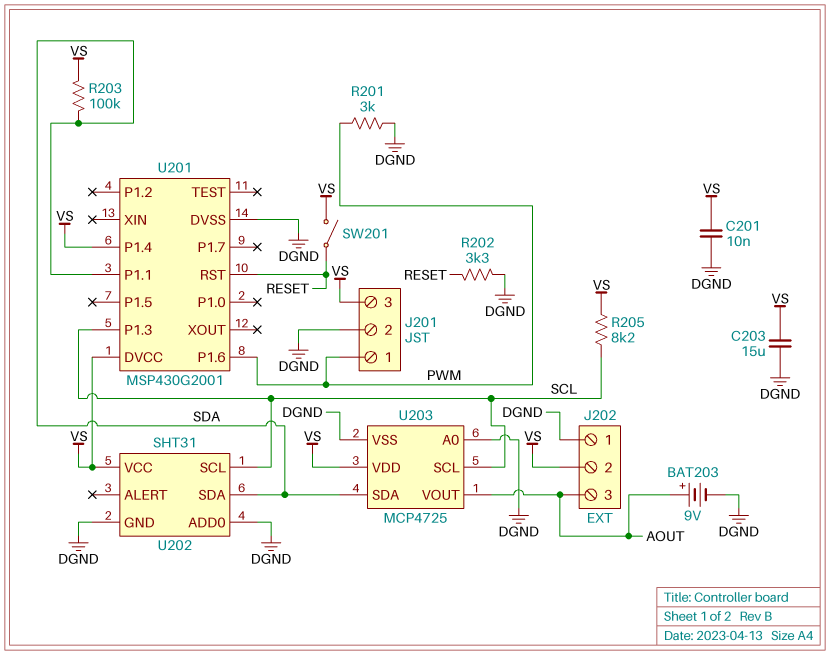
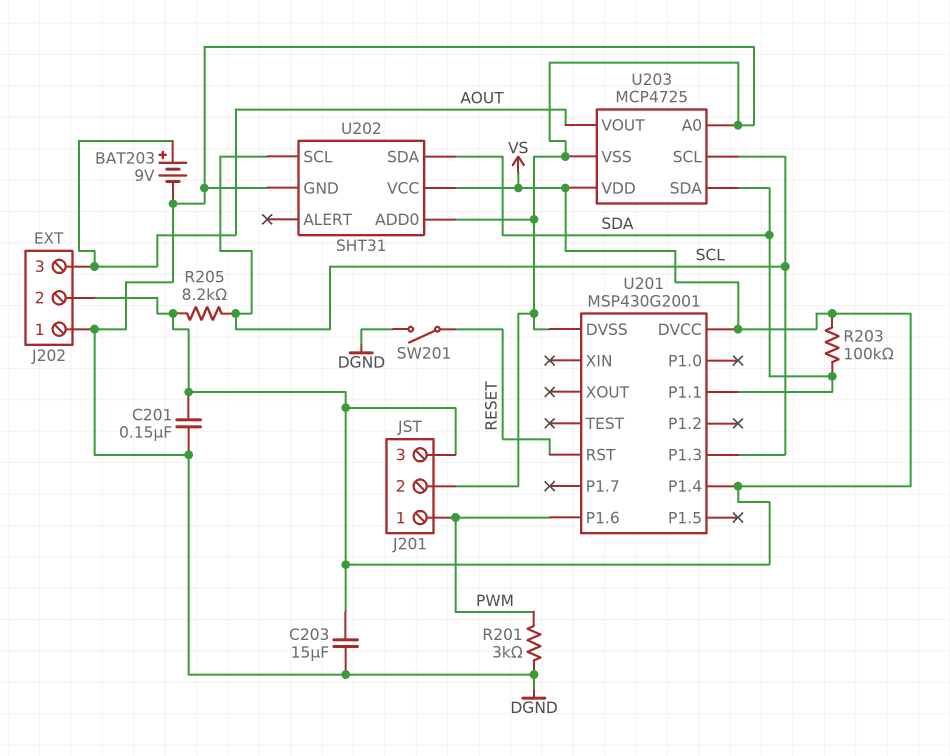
C201: 10nF (DGND, VS) -> 150nF (DGND, VS)
R202: 3.3k (DGND, RESET) -> none
SW201: switch (RESET, VS) -> switch (DGND, RESET)

